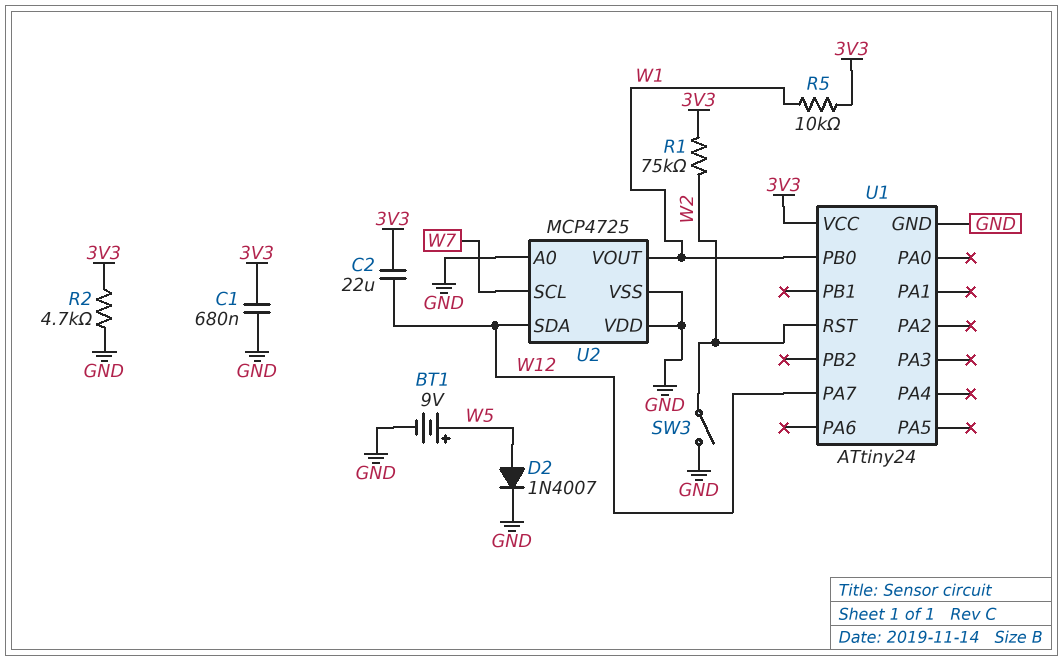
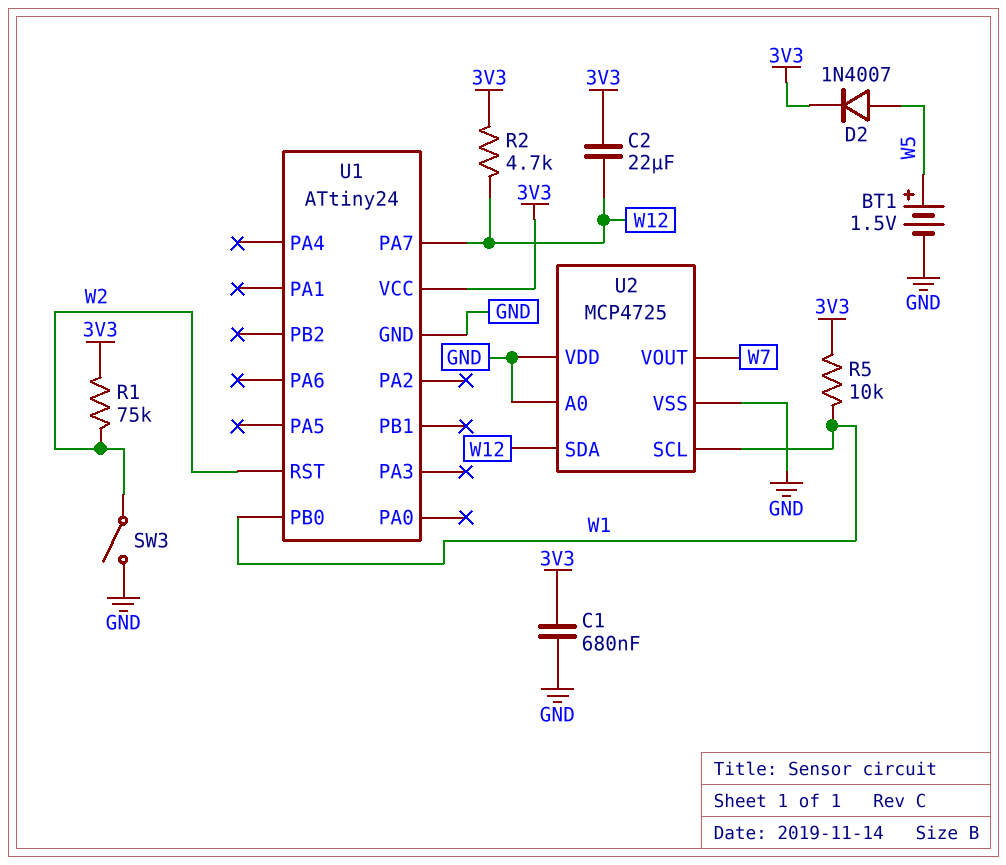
BT1: 9V (plus W5, minus GND) -> 1.5V (plus W5, minus GND)
D2: diode 1N4007 (A W5, K GND) -> diode 1N4007 (A W5, K 3V3)
R2: 4.7k (3V3, GND) -> 4.7k (3V3, W12)
U2 pin SCL: W7 -> W1
U2 pin VOUT: W1 -> W7

